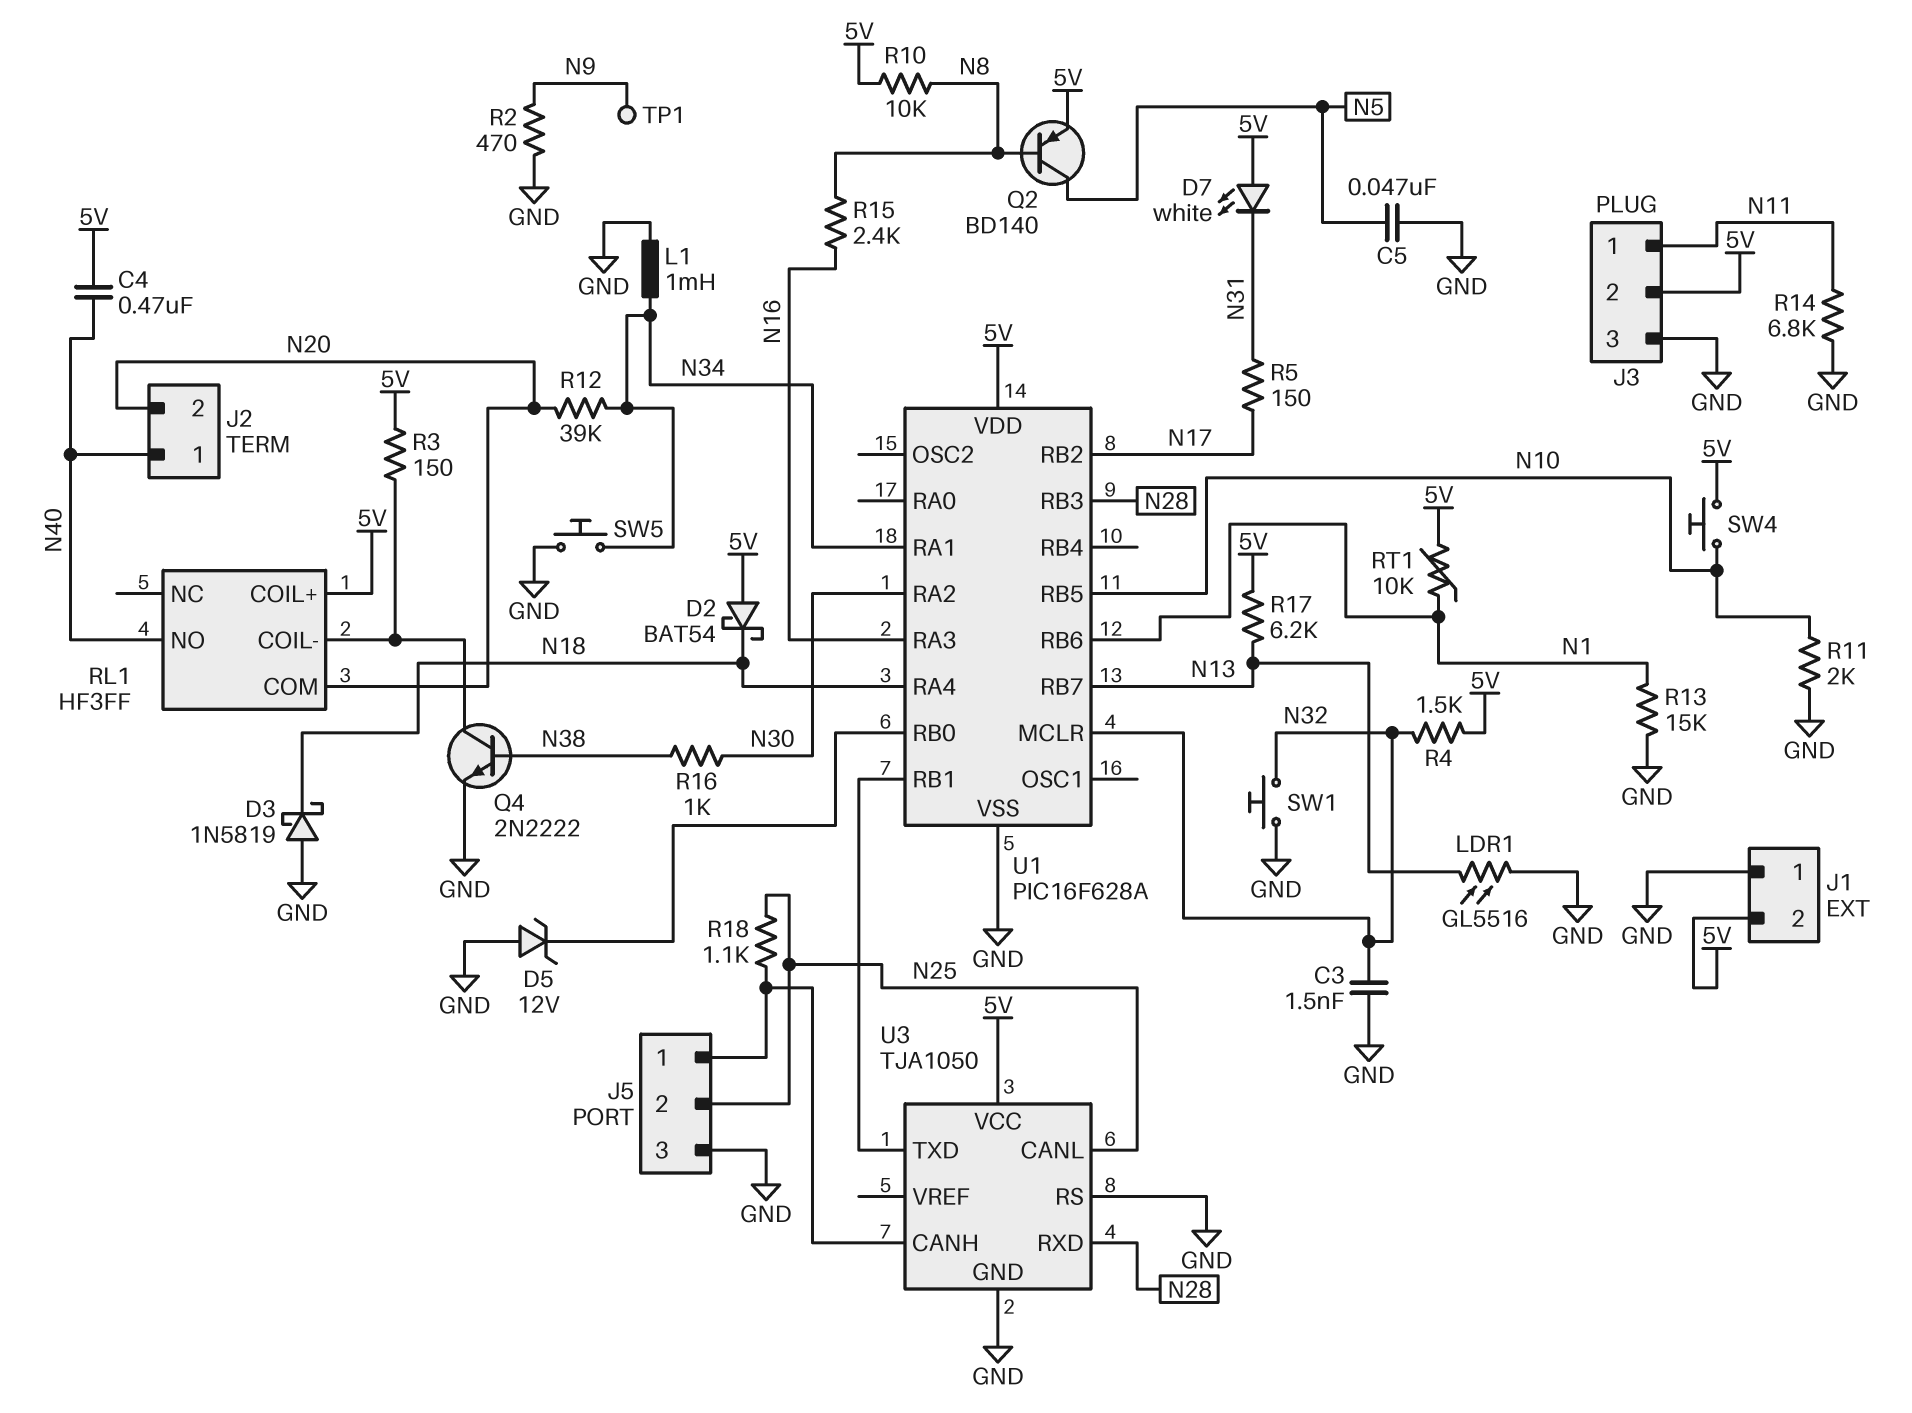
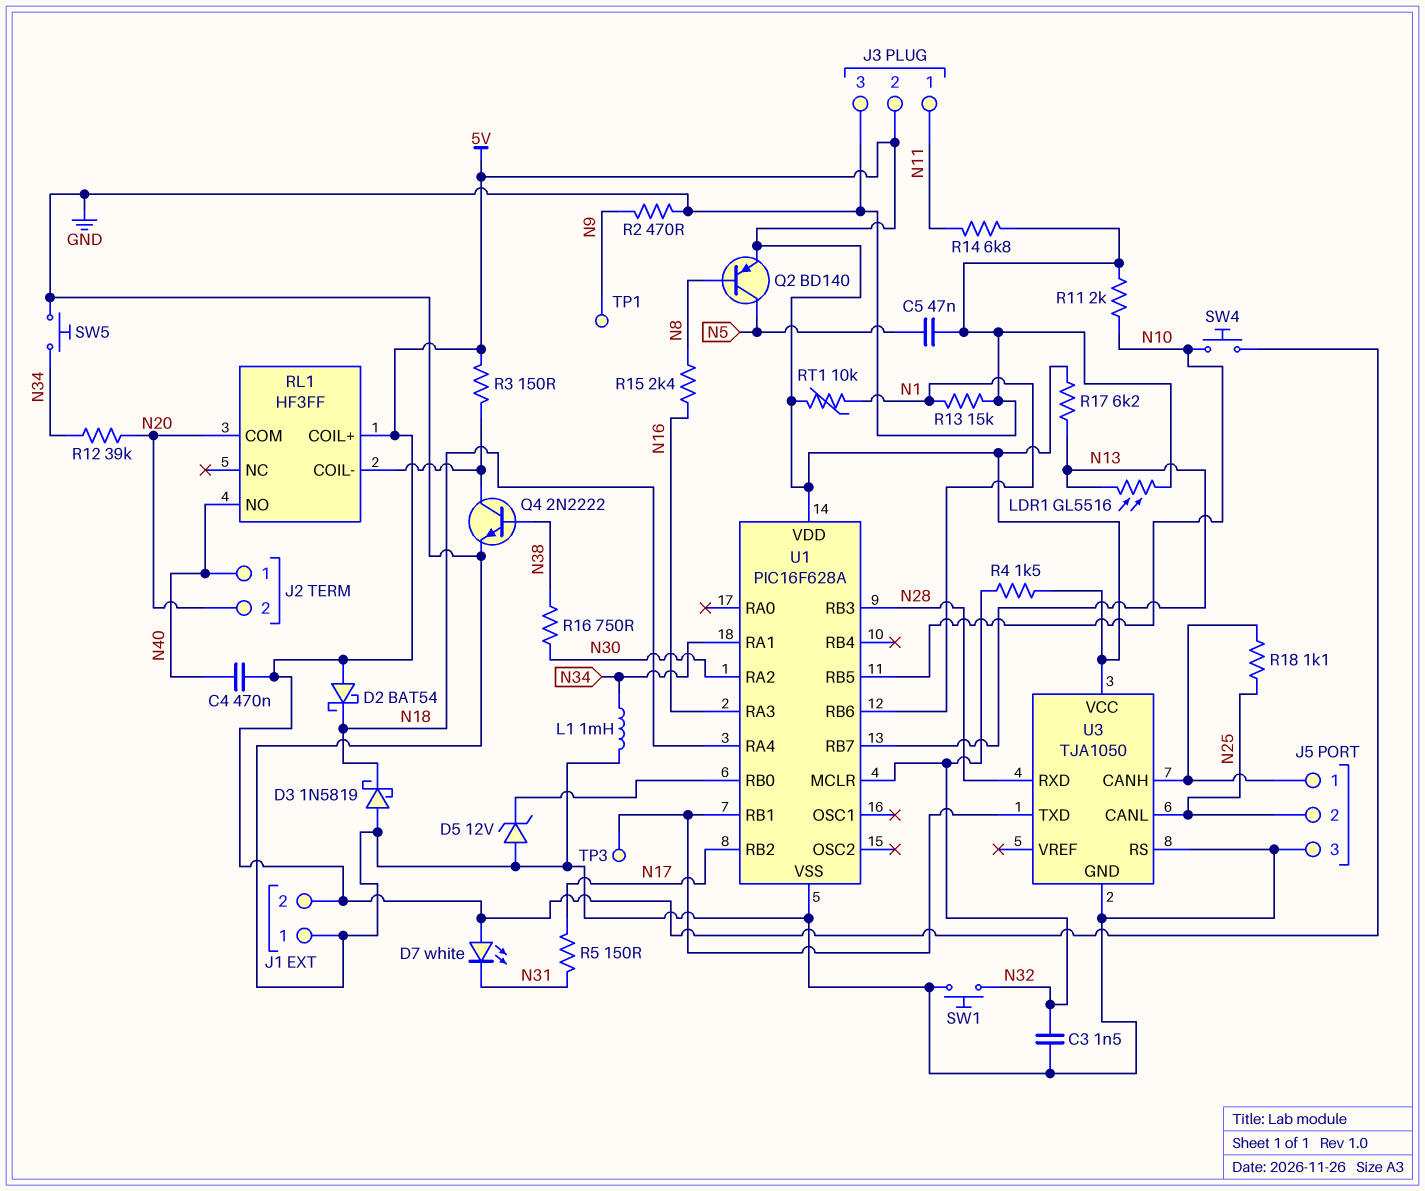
R10: 10k (5V, N8) -> none
R16: 1k (N30, N38) -> 750 (N30, N38)
TP3: none -> test point (U1/RB1)

